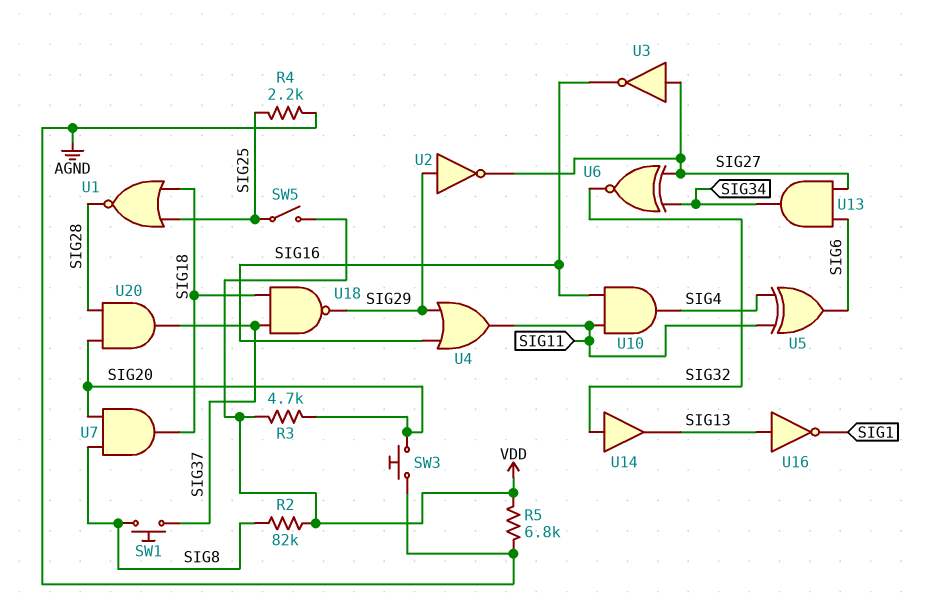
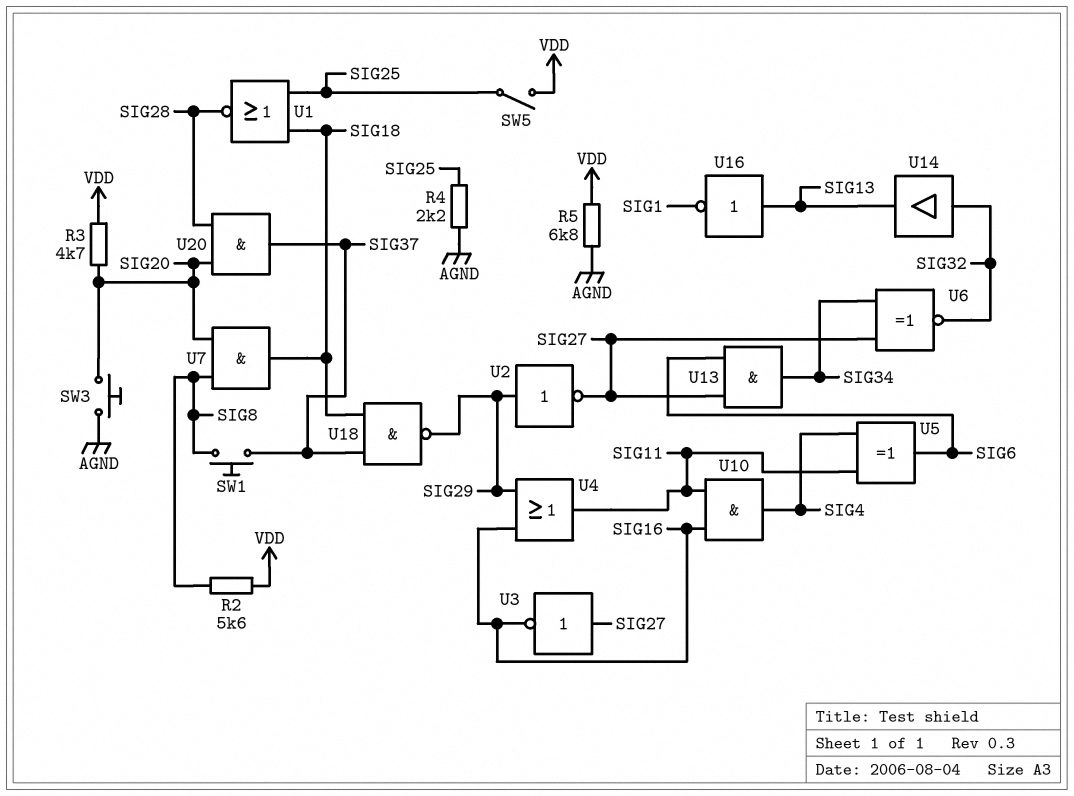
R2: 82k (SIG8, VDD) -> 5.6k (SIG8, VDD)

